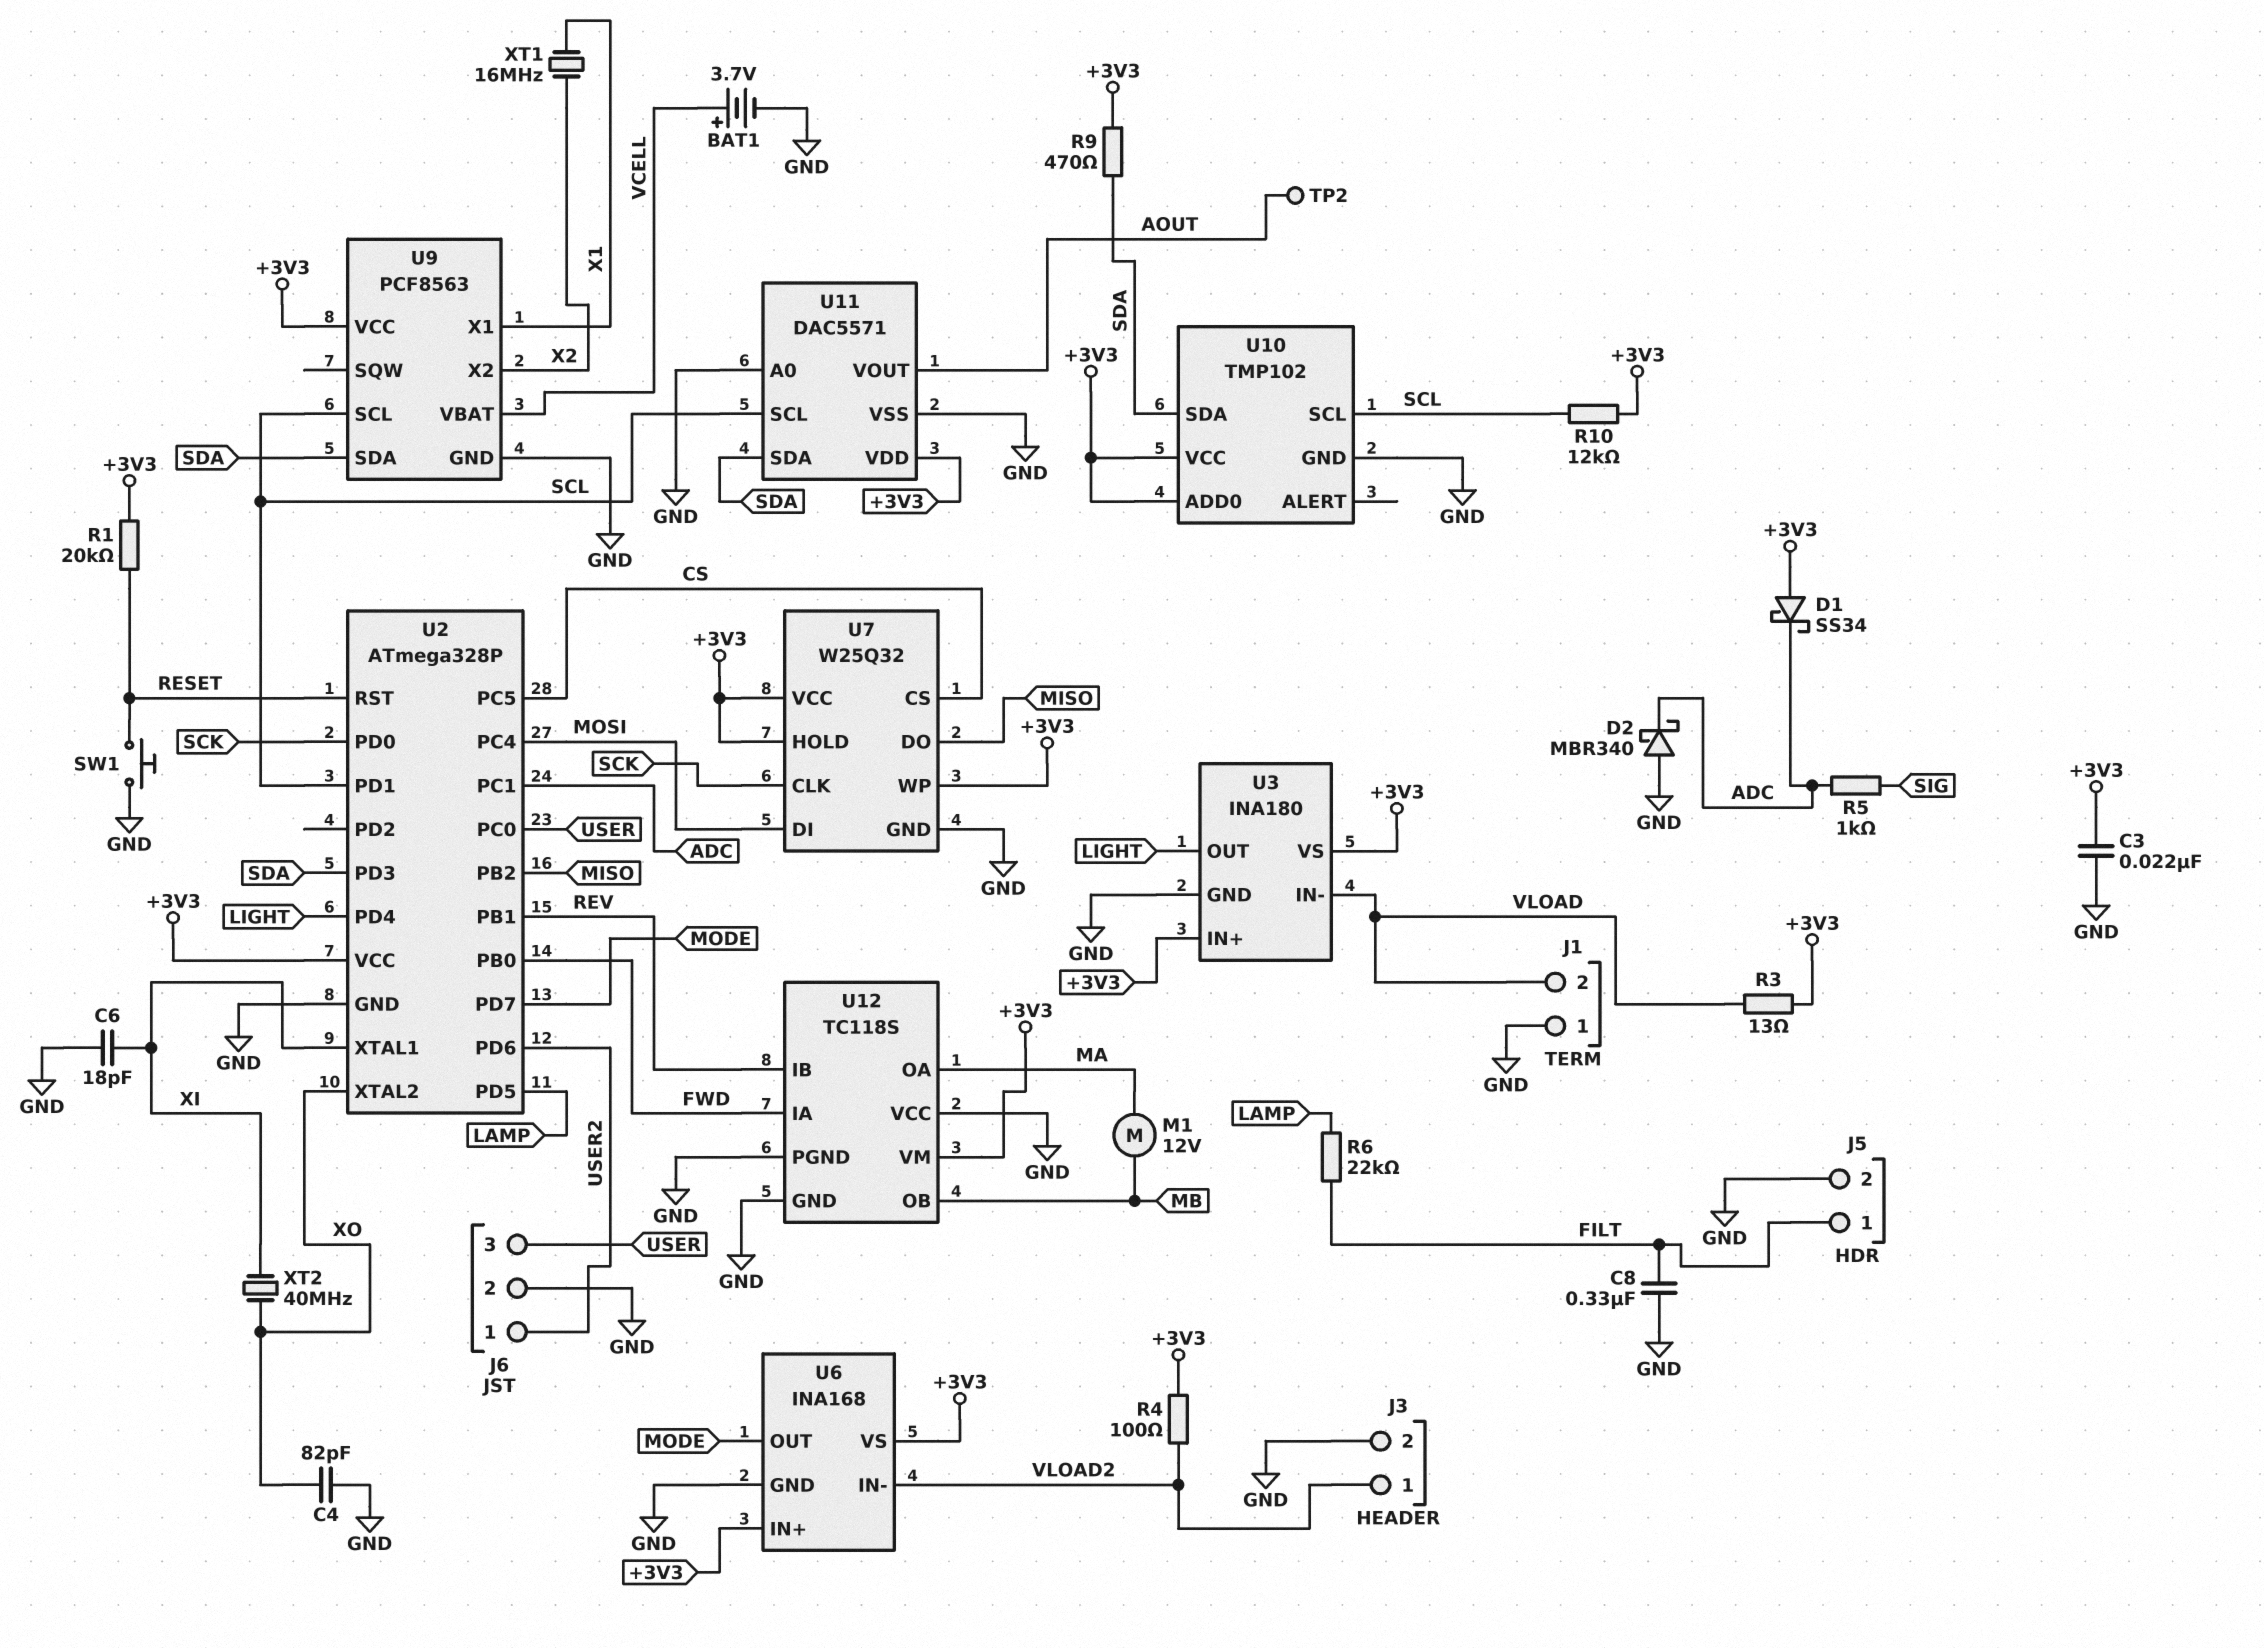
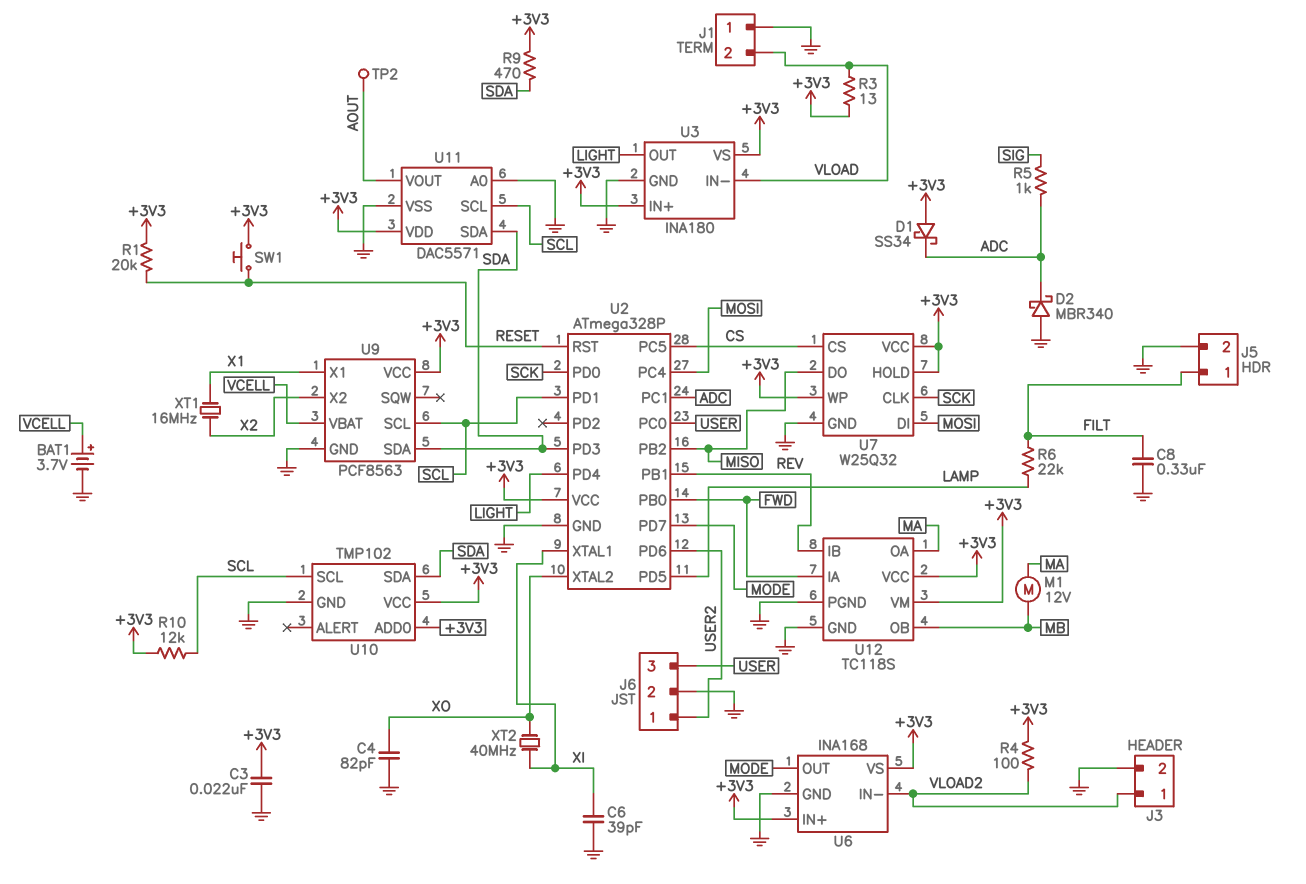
C6: 18pF (GND, XI) -> 39pF (GND, XI)
SW1: button (GND, RESET) -> button (+3V3, RESET)
U12 pin VCC: GND -> +3V3

